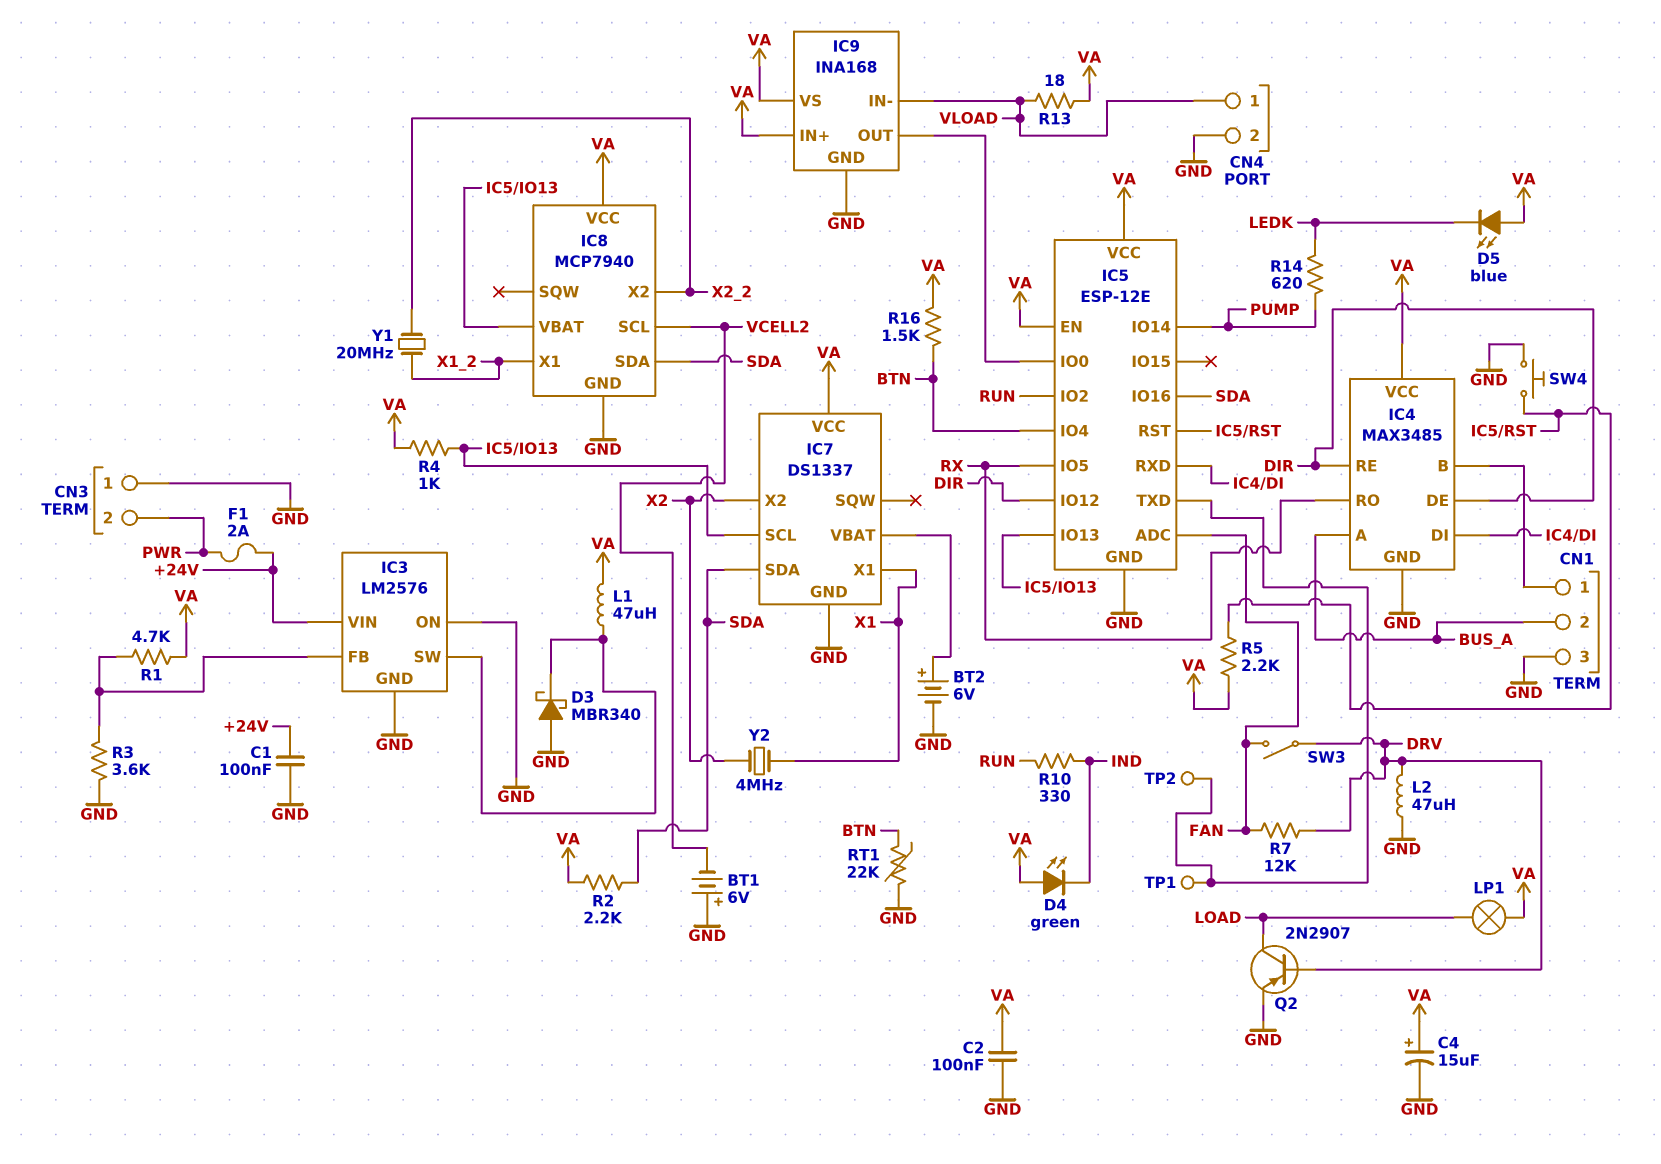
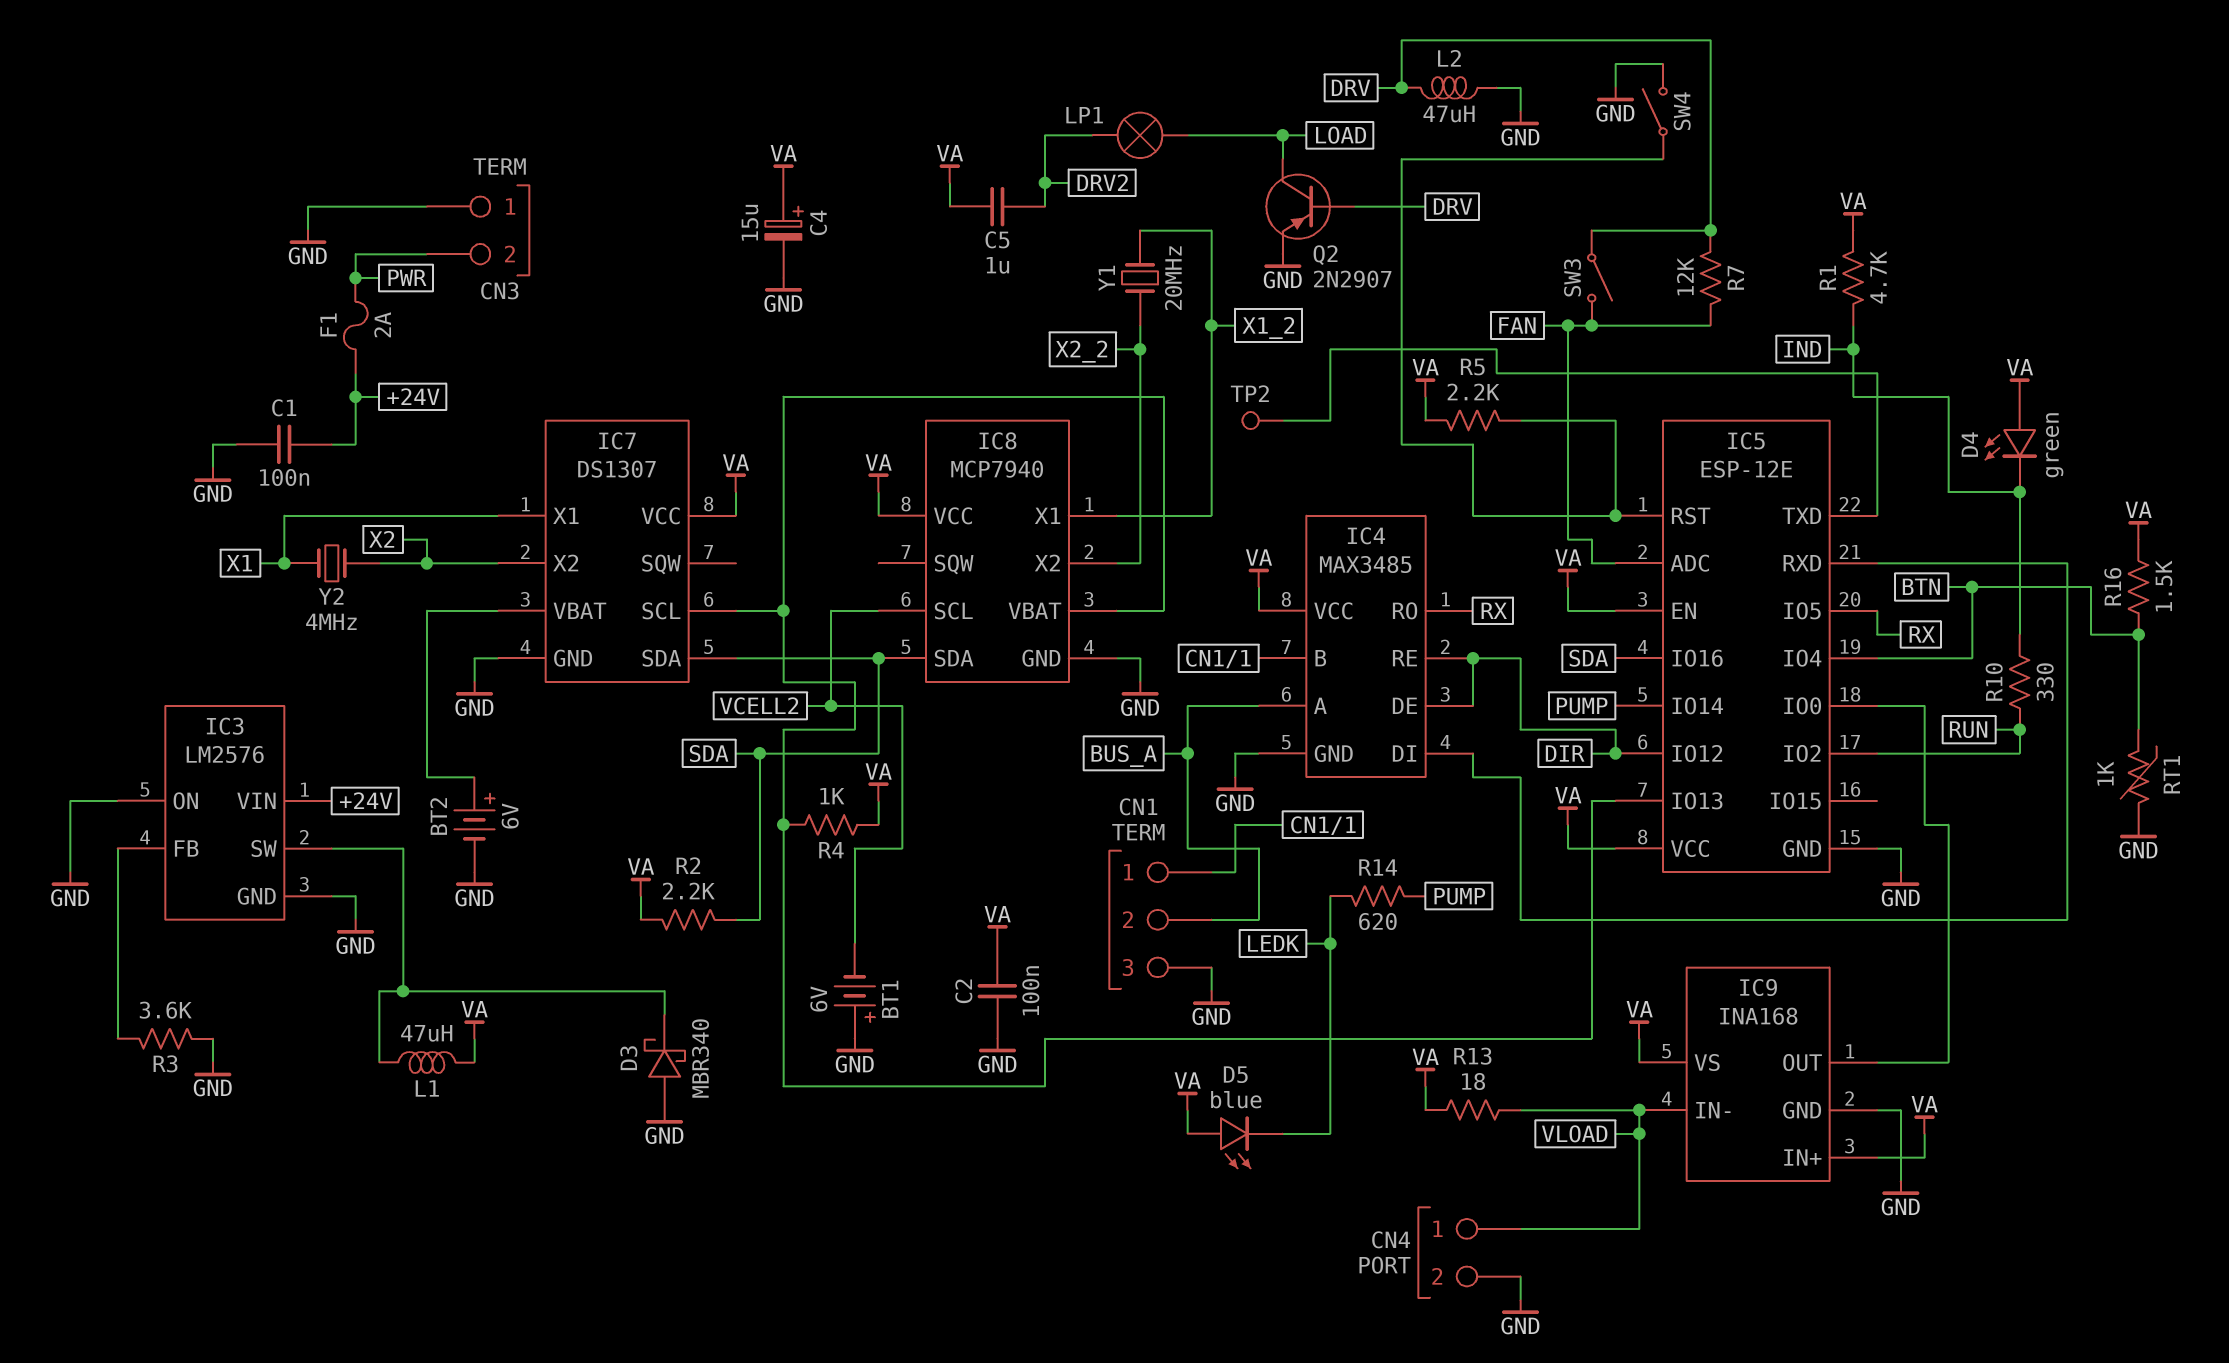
C5: none -> 1uF (DRV2, VA)
IC7: DS1337 -> DS1307
LP1: lamp (LOAD, VA) -> lamp (DRV2, LOAD)
R1: 4.7k (IC3/FB, VA) -> 4.7k (IND, VA)
RT1: 22k (BTN, GND) -> 1k (BTN, GND)
SW4: button (GND, IC5/RST) -> switch (GND, IC5/RST)
TP1: test point (IC5/TXD) -> none

